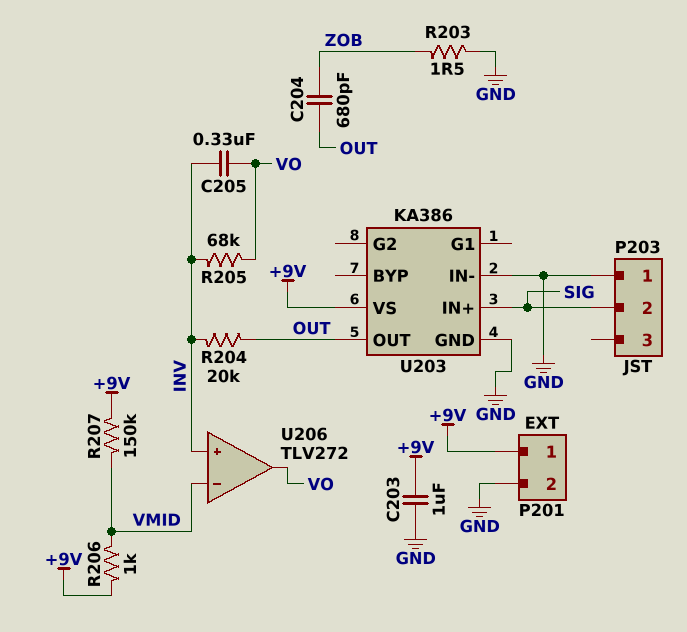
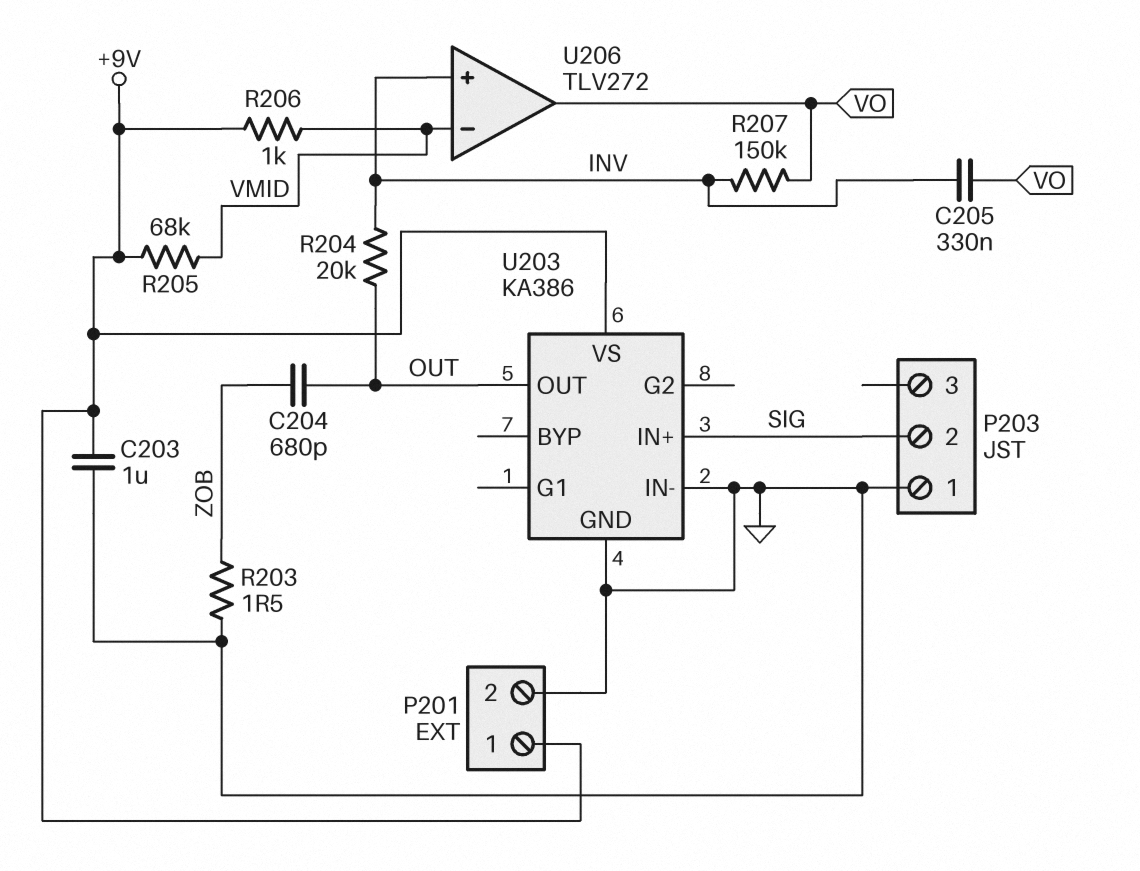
R205: 68k (INV, VO) -> 68k (+9V, VMID)
R207: 150k (+9V, VMID) -> 150k (INV, VO)

